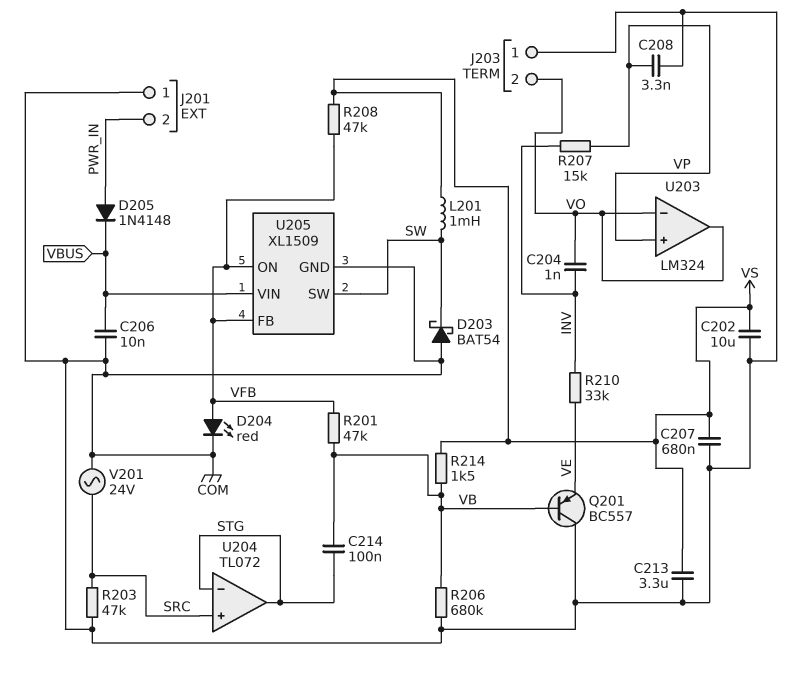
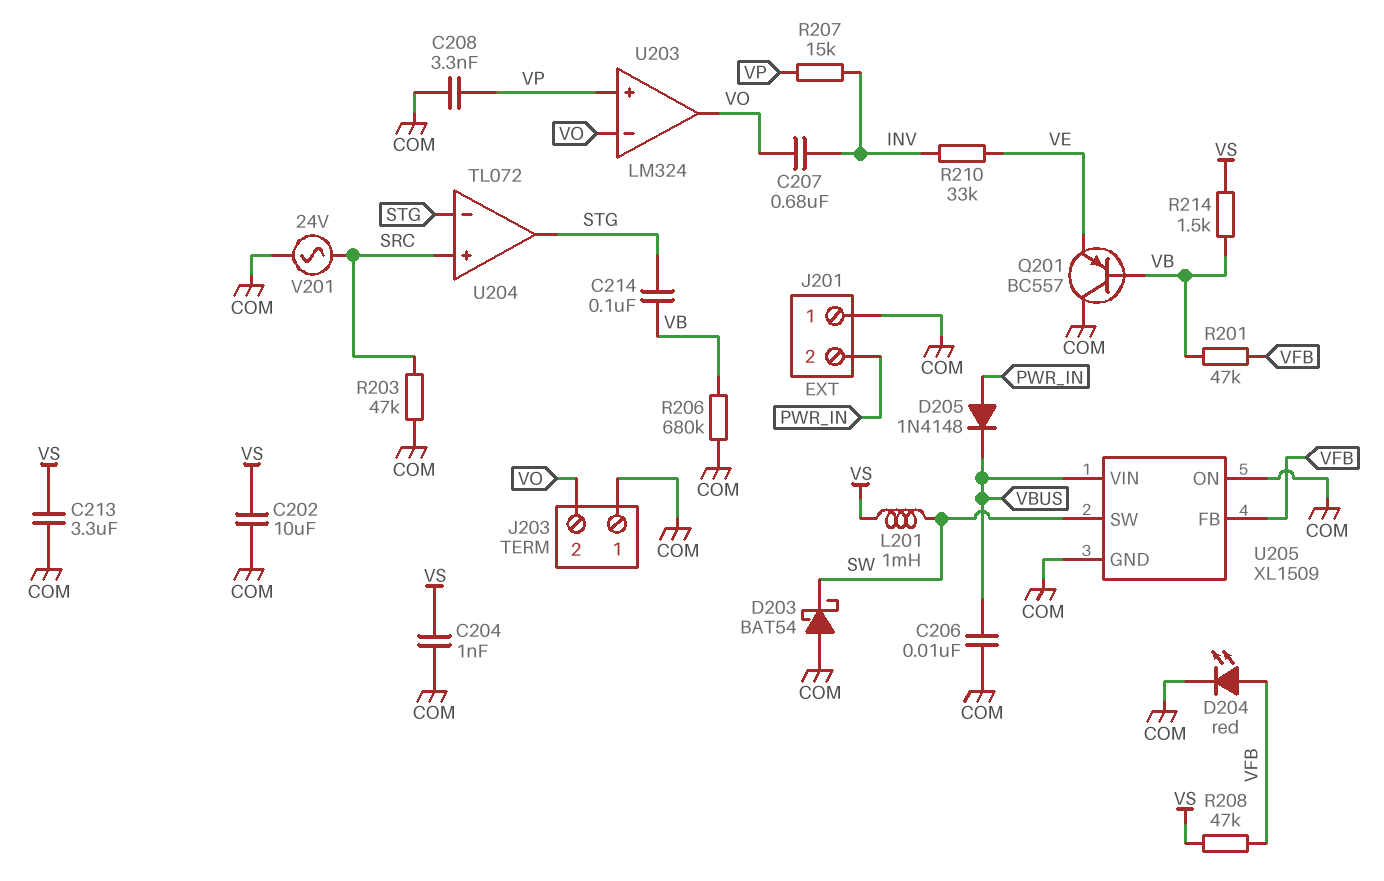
C204: 1nF (INV, VO) -> 1nF (COM, VS)
C207: 680nF (COM, VS) -> 680nF (INV, VO)
U205 pin ON: VFB -> COM

